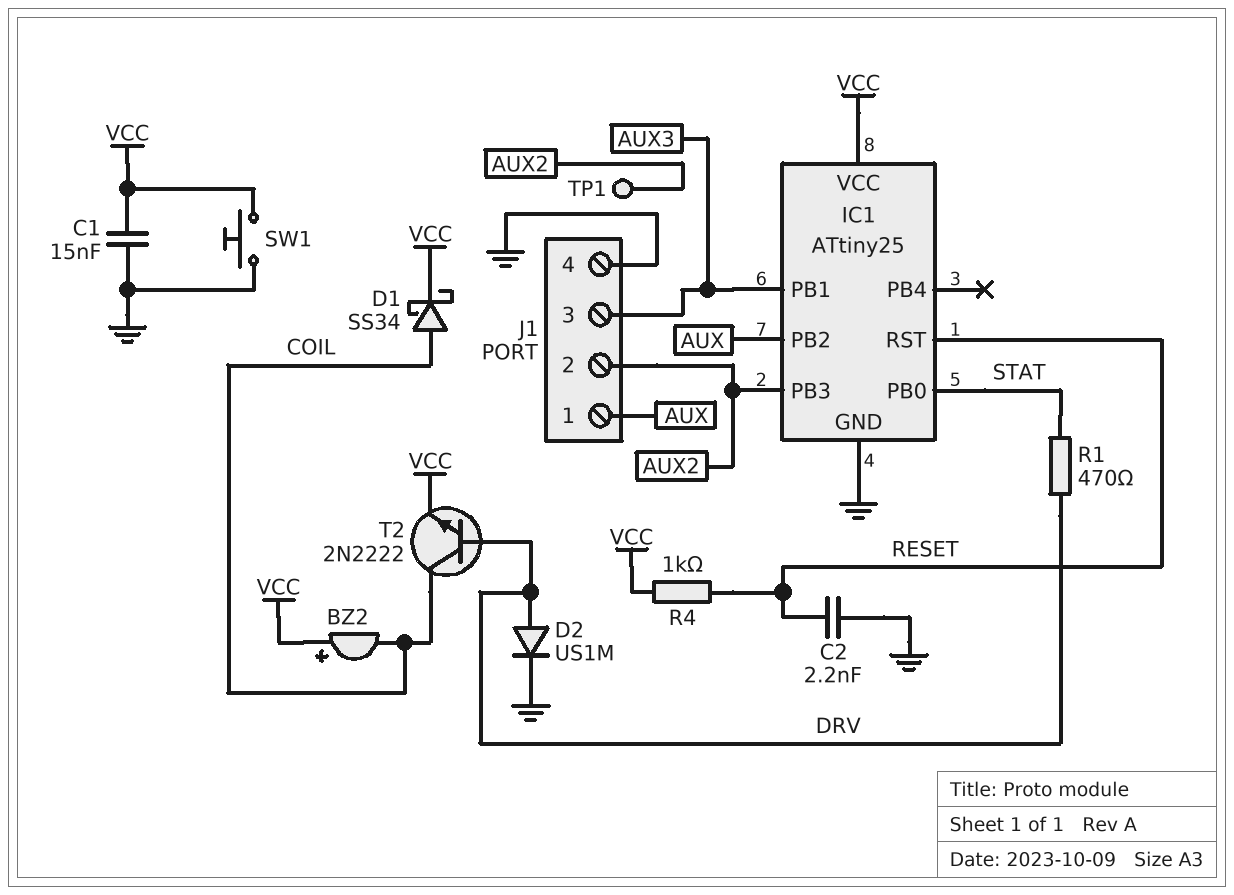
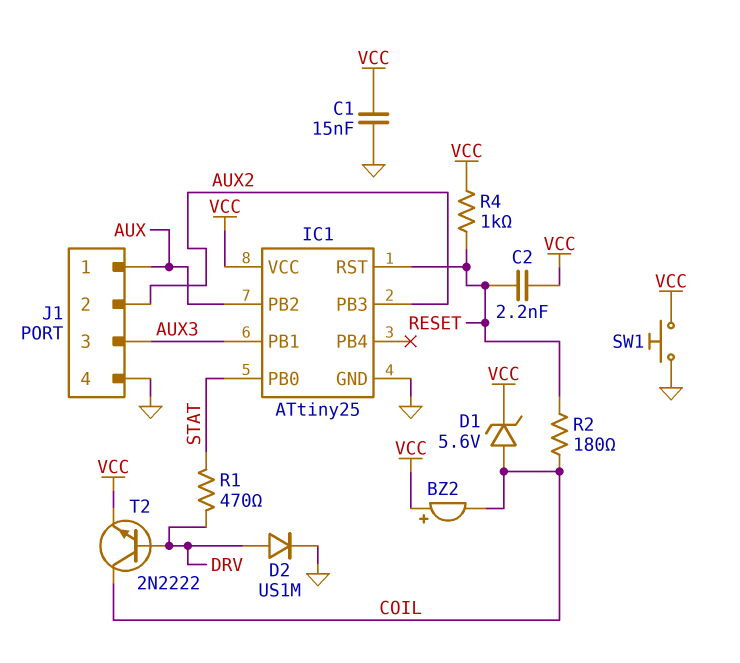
C2: 2.2nF (GND, RESET) -> 2.2nF (RESET, VCC)
D1: schottky SS34 (A COIL, K VCC) -> zener 5.6V (A COIL, K VCC)
R2: none -> 180 (COIL, RESET)
TP1: test point (AUX2) -> none

